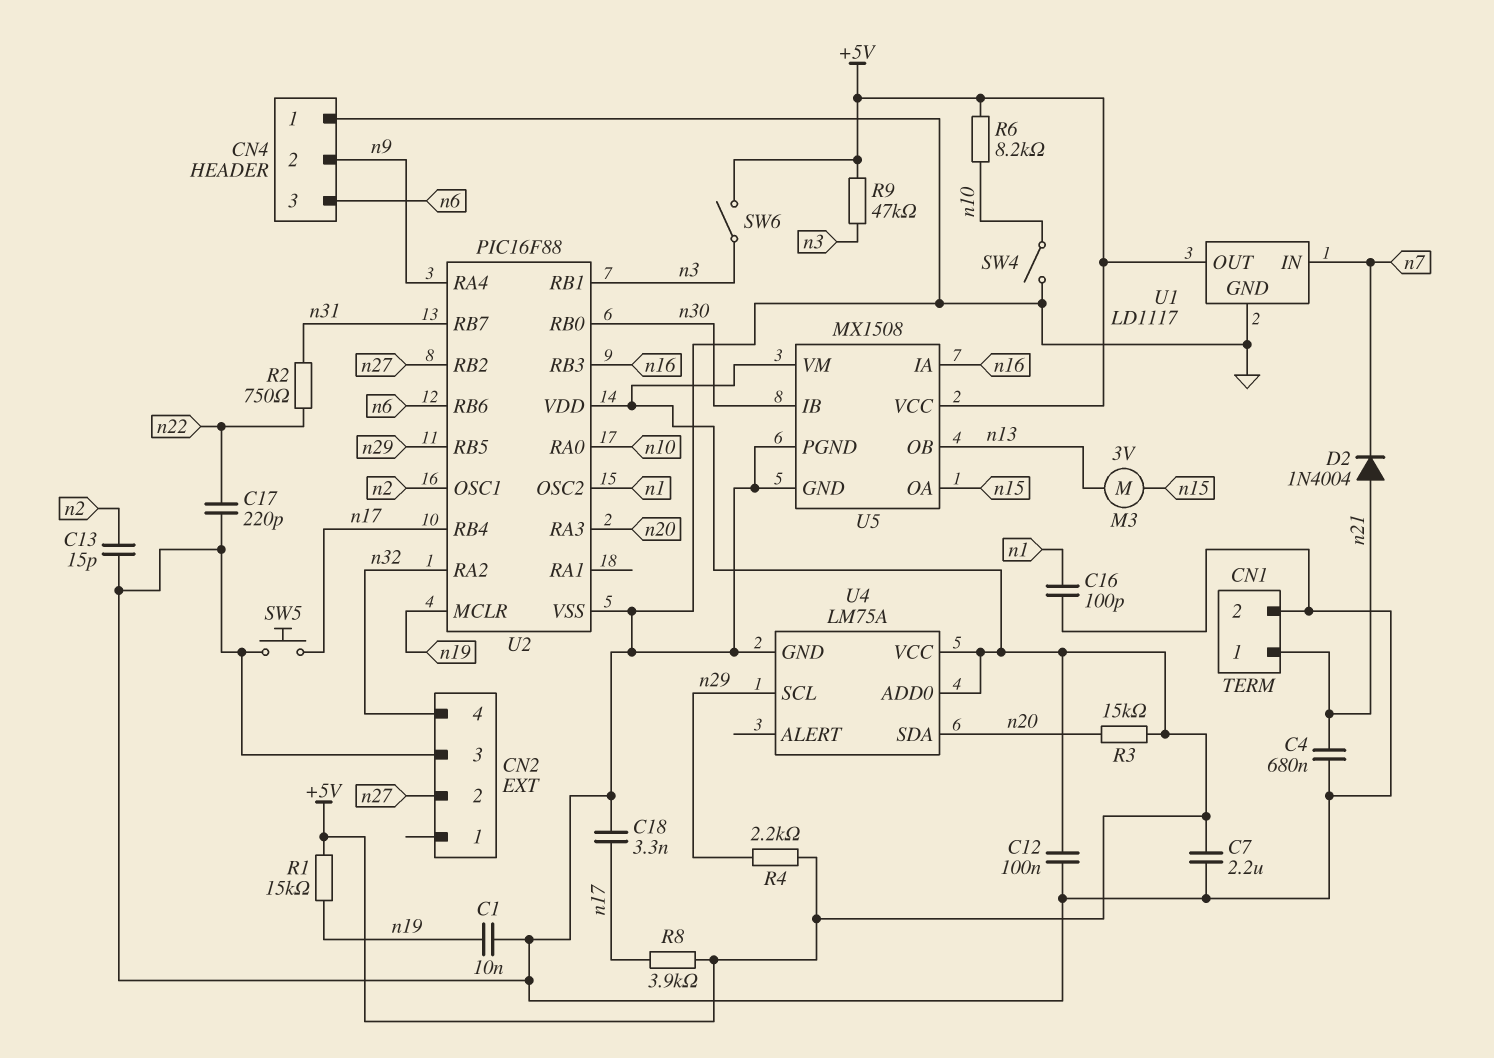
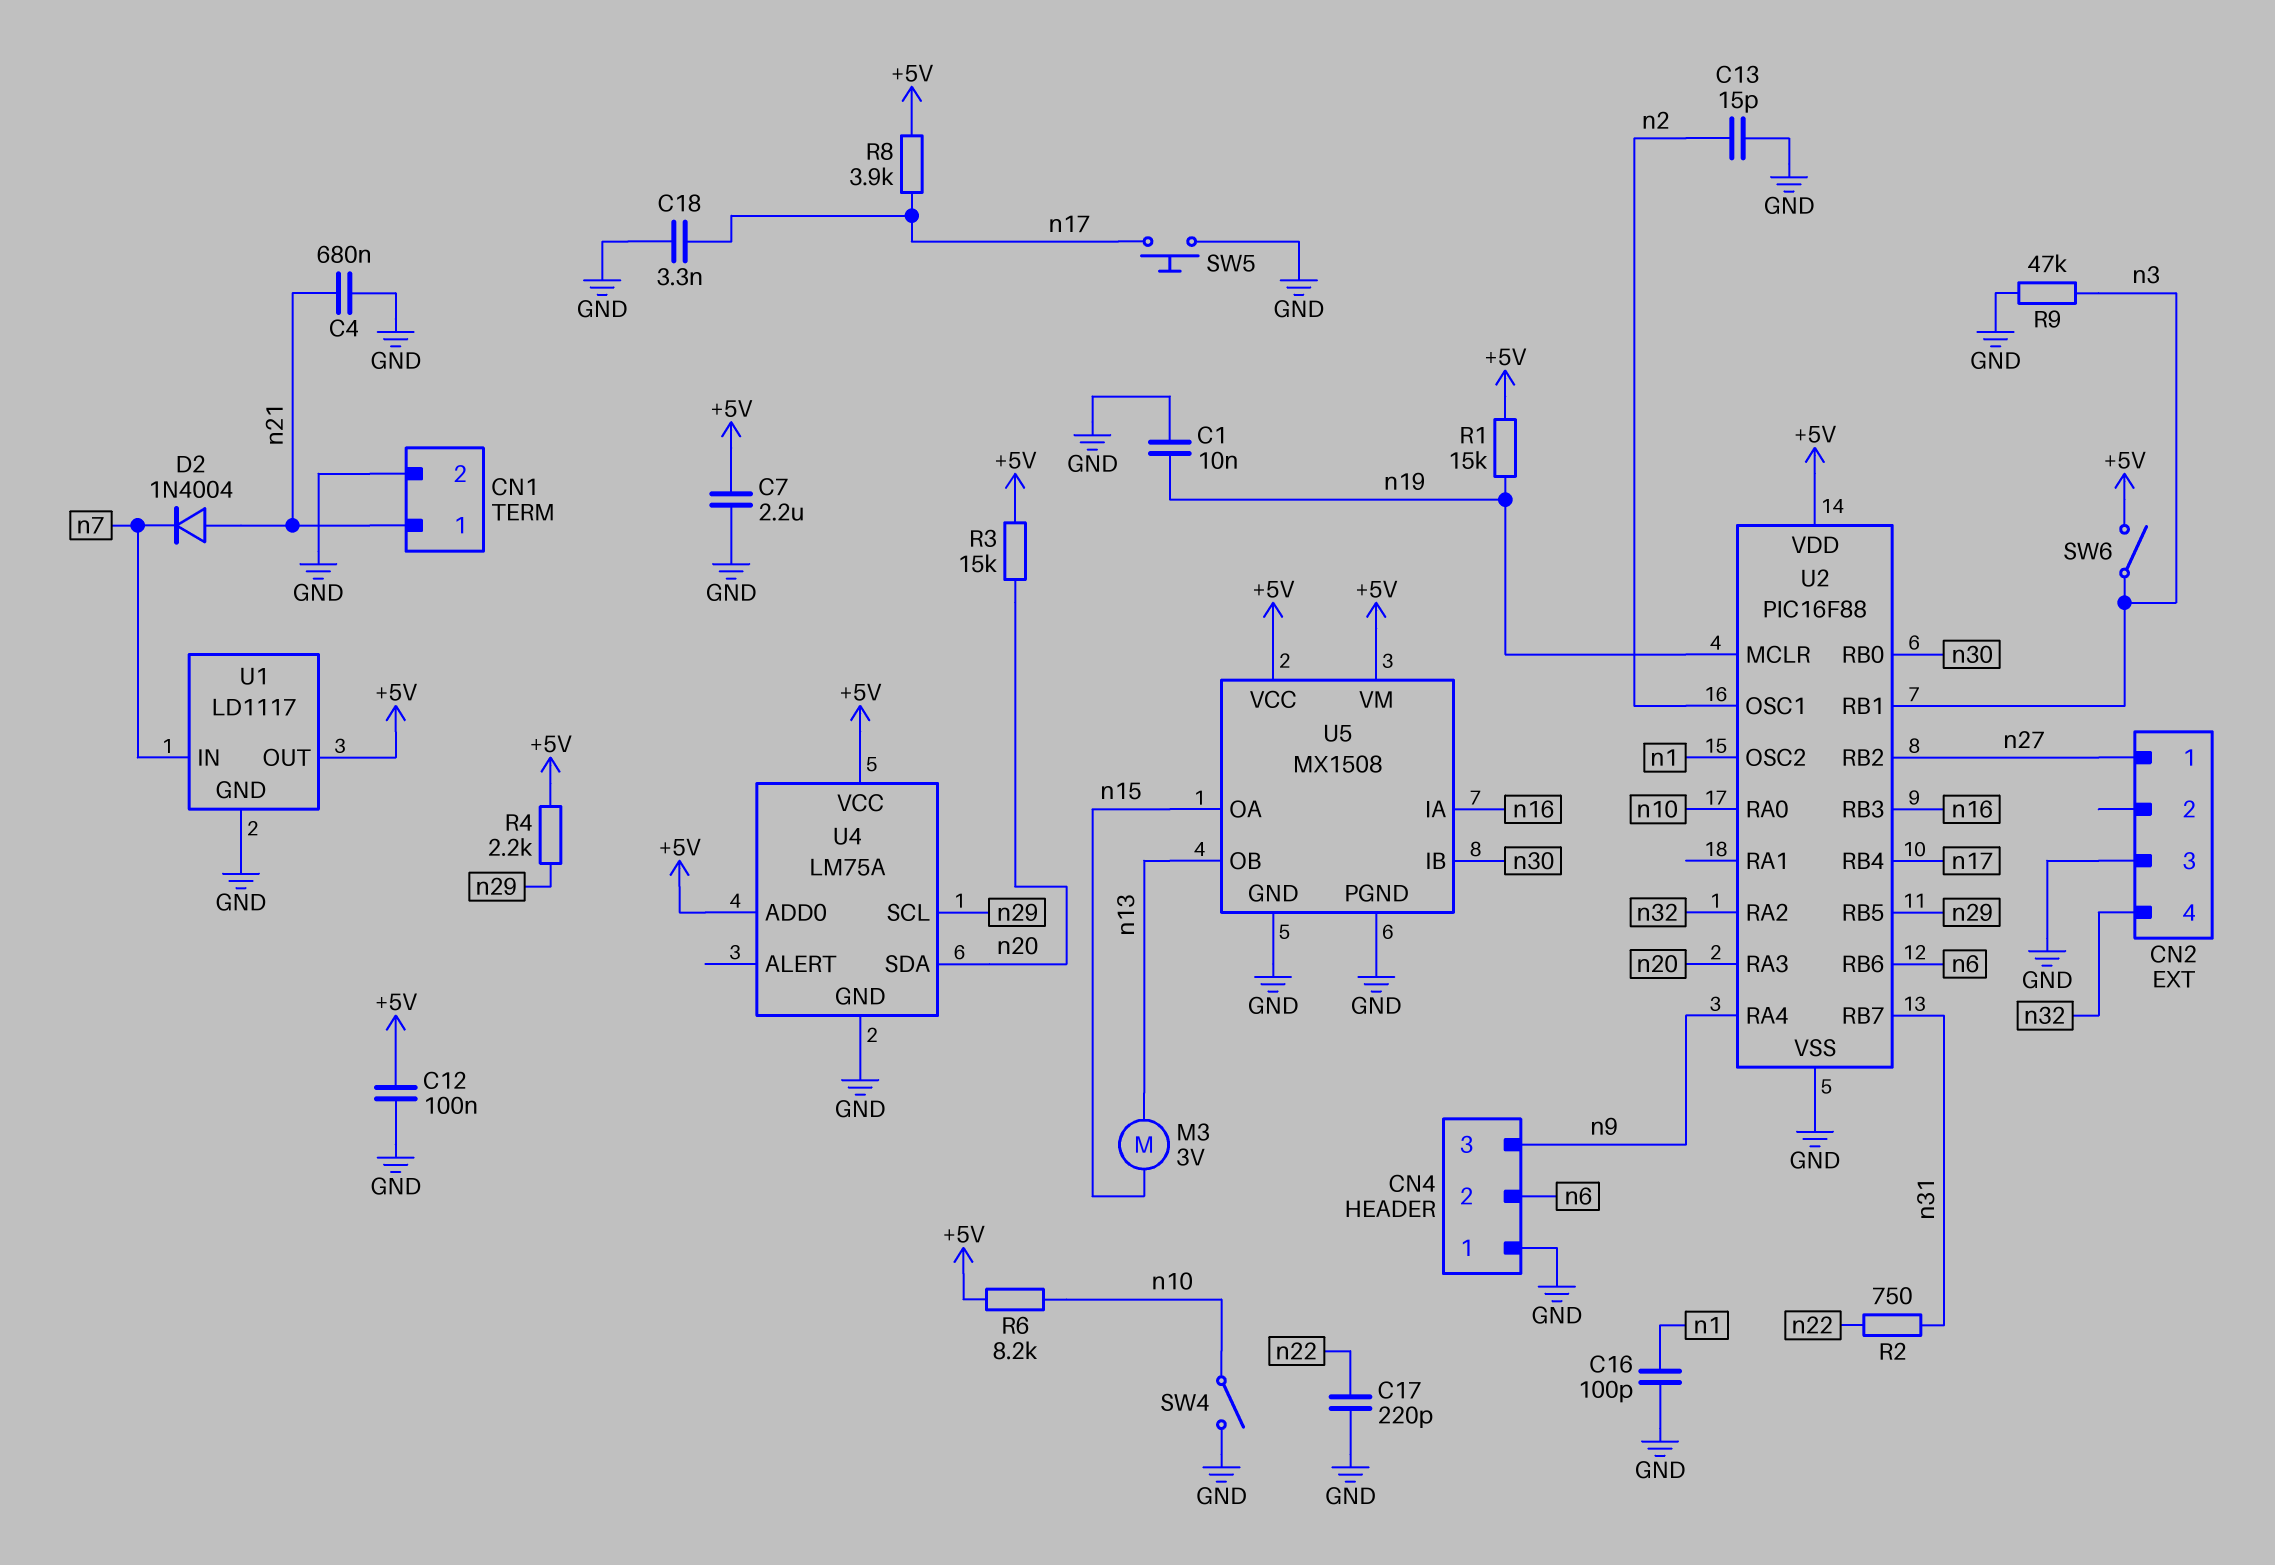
CN2 pin 1: none -> n27
CN2 pin 2: n27 -> none
CN4 pin 2: n9 -> n6
CN4 pin 3: n6 -> n9
R9: 47k (+5V, n3) -> 47k (GND, n3)

